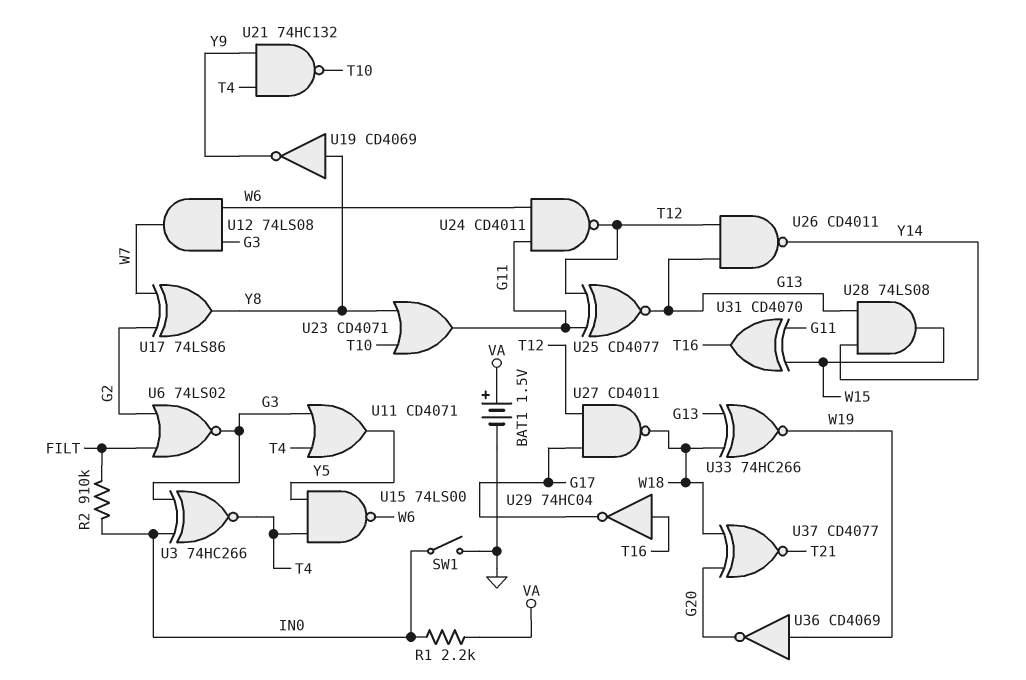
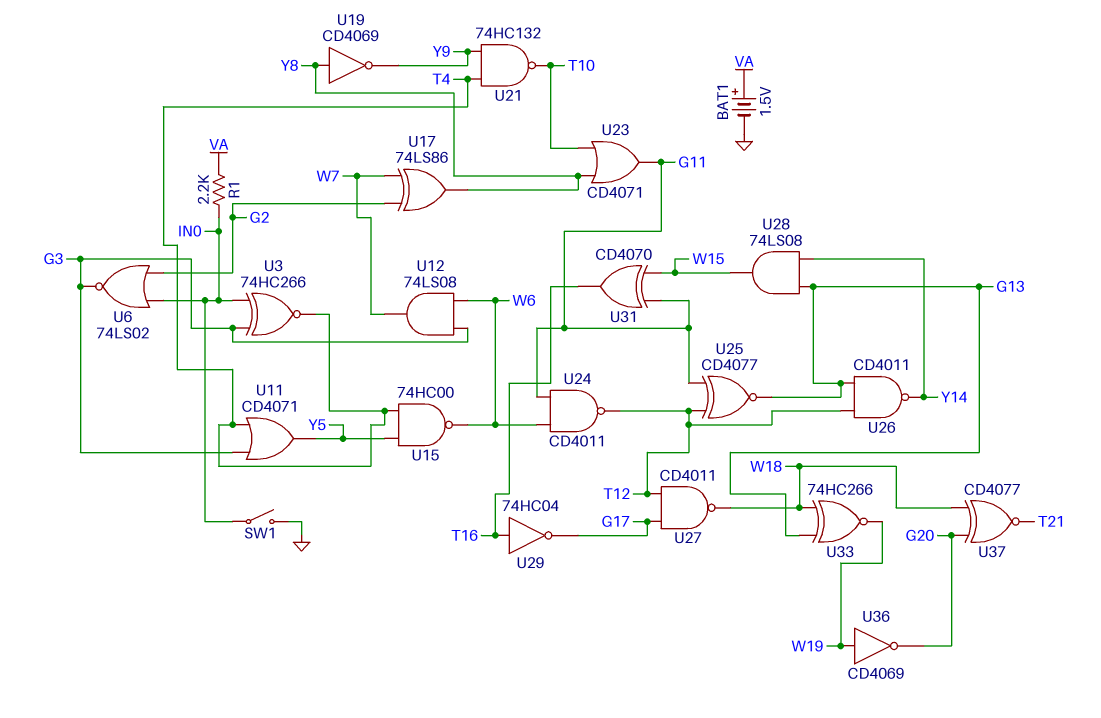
R2: 910k (FILT, IN0) -> none
U6: NOR 74LS02 (in FILT, in G2, out G3) -> NOR 74LS02 (in G2, in IN0, out G3)
U15: NAND 74LS00 (in T4, in Y5, out W6) -> NAND 74HC00 (in T4, in Y5, out W6)

